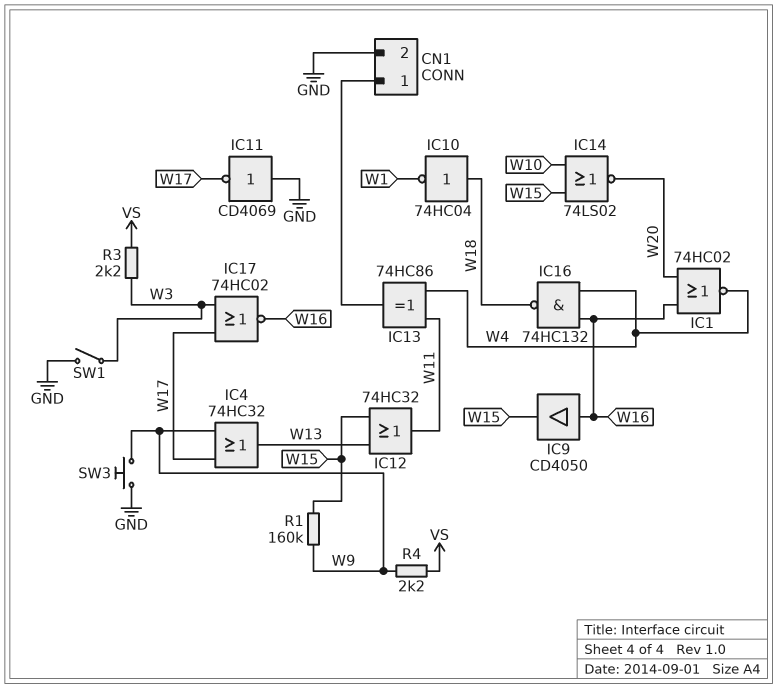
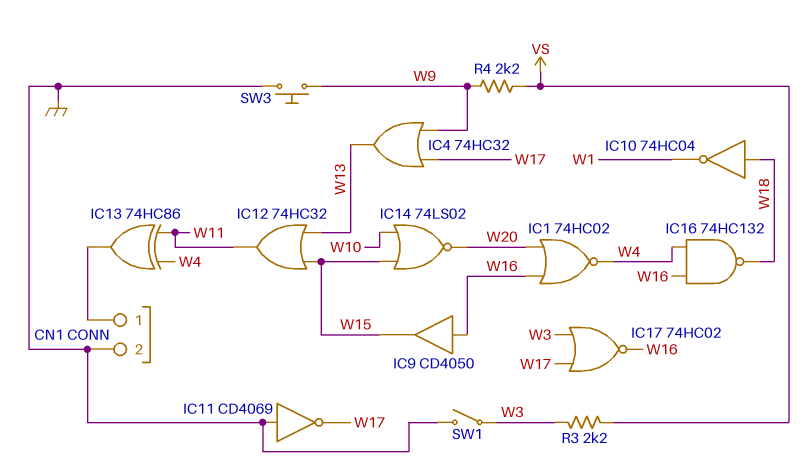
R1: 160k (W9, W15) -> none

